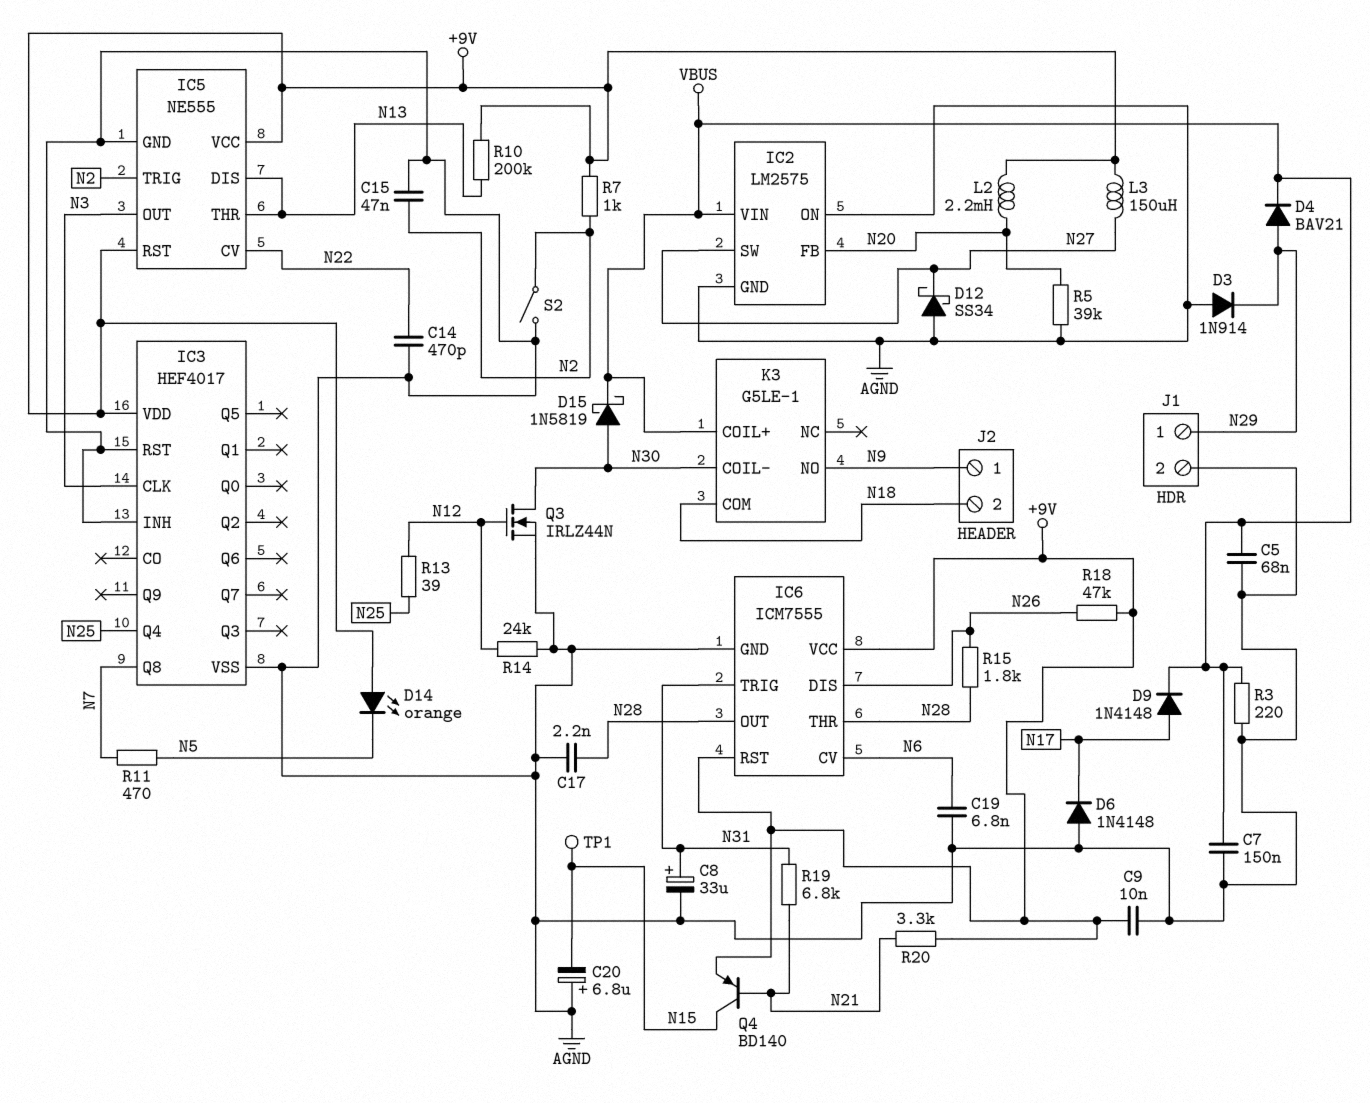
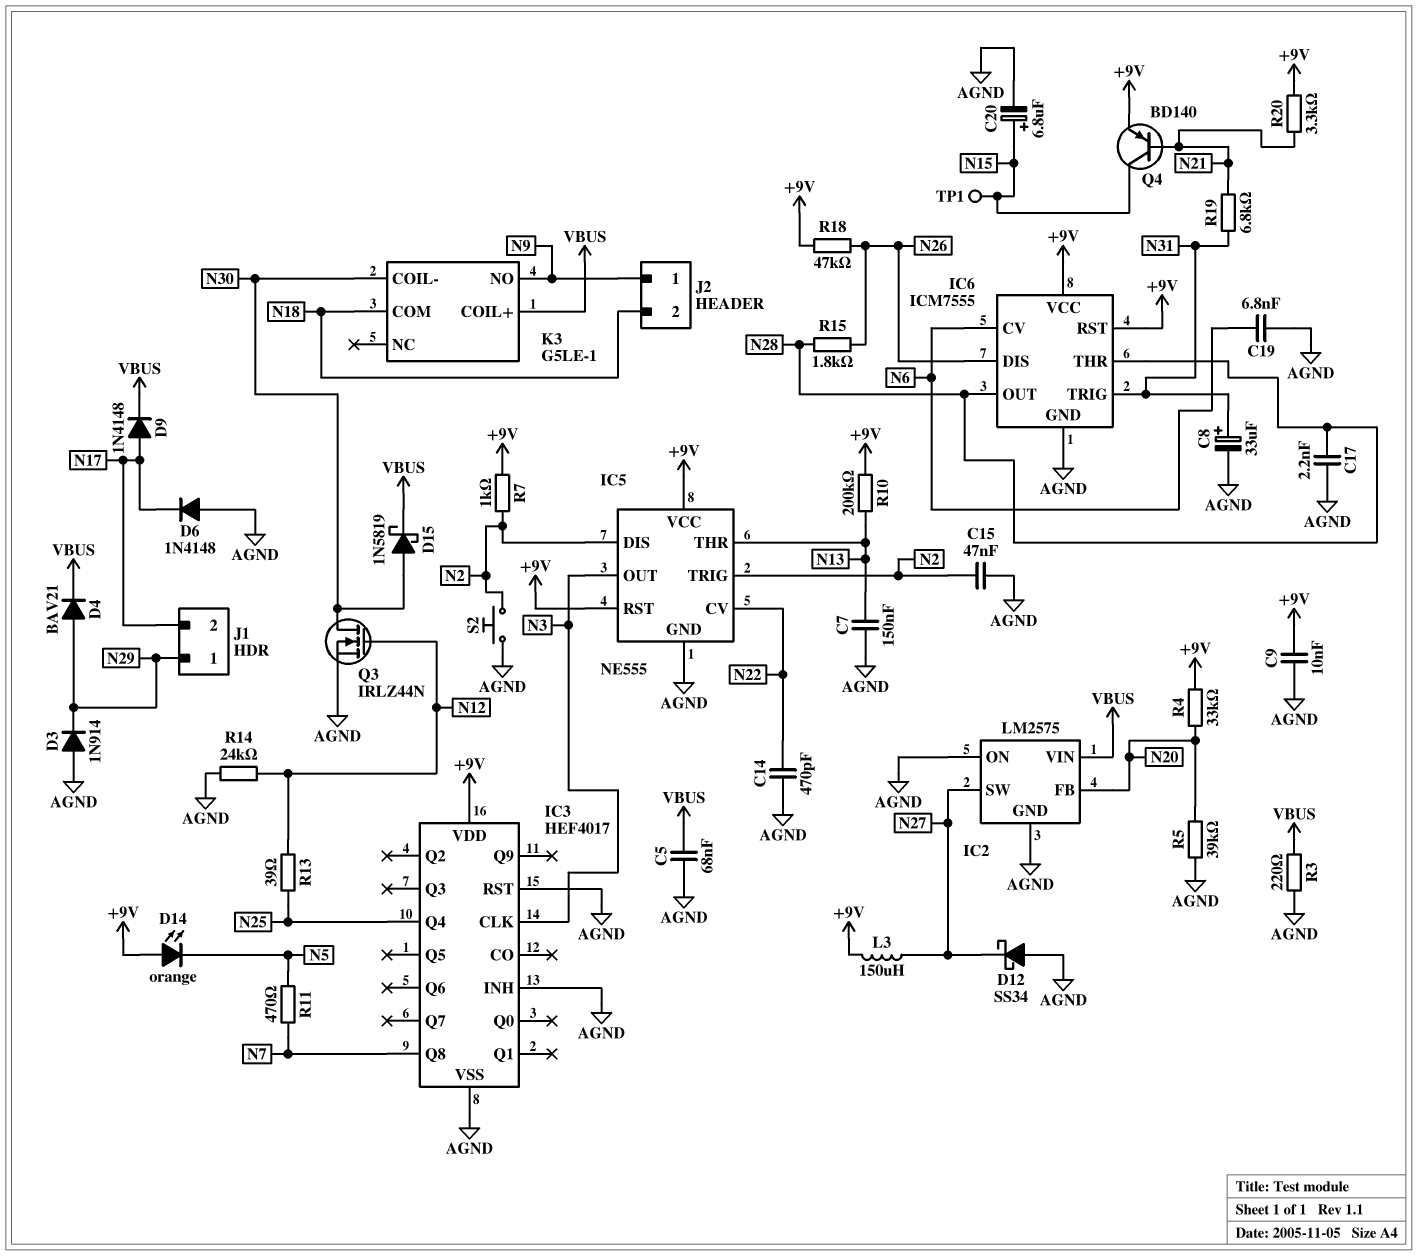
C7: 150nF (AGND, VBUS) -> 150nF (AGND, N13)
C20: 6.8uF (plus AGND, minus N15) -> 6.8uF (plus N15, minus AGND)
IC5 pin DIS: N13 -> N2
J1 pin 2: AGND -> N17
L2: 2.2mH (+9V, N20) -> none
R4: none -> 33k (+9V, N20)
S2: switch (AGND, N2) -> button (AGND, N2)

